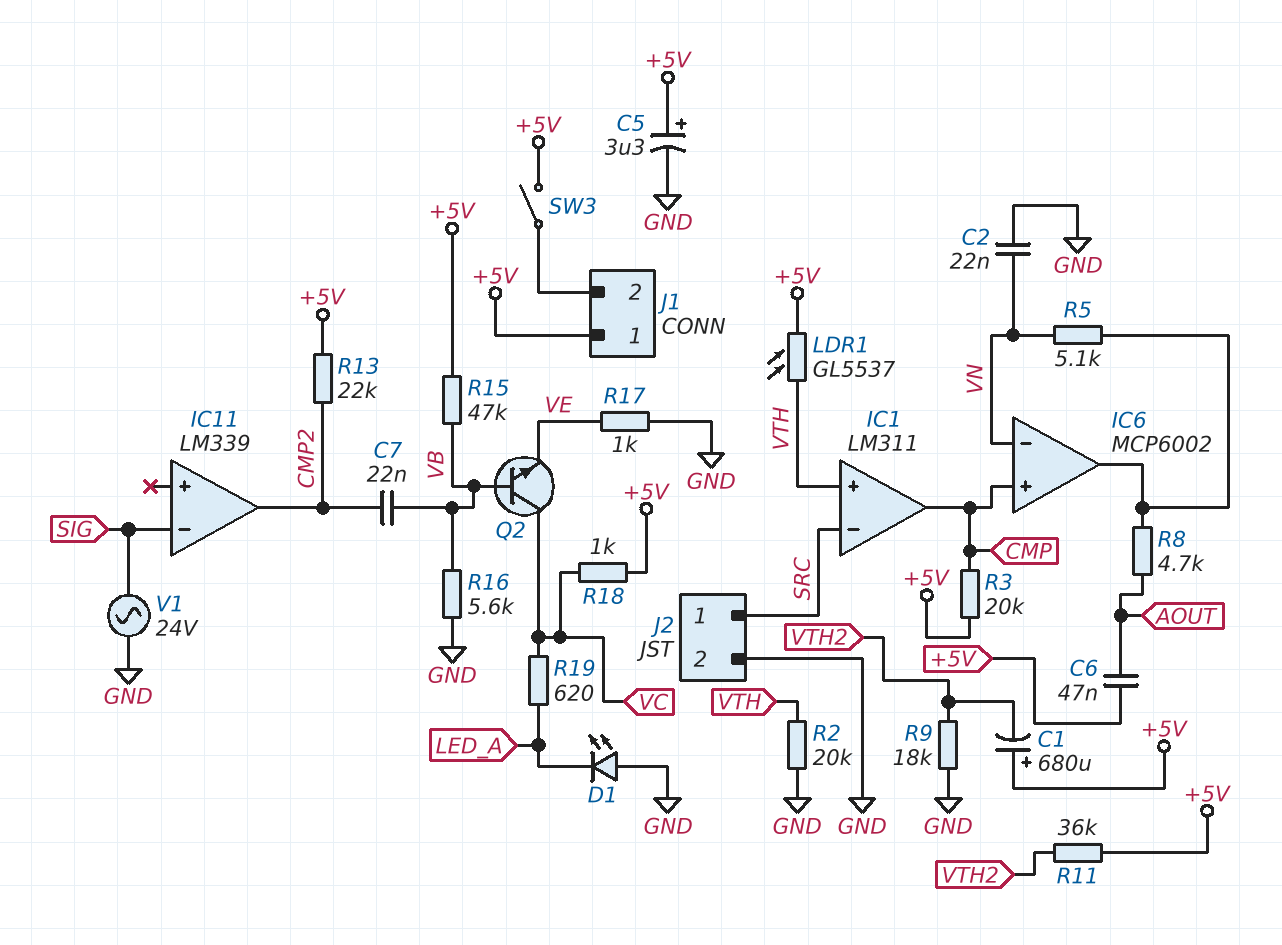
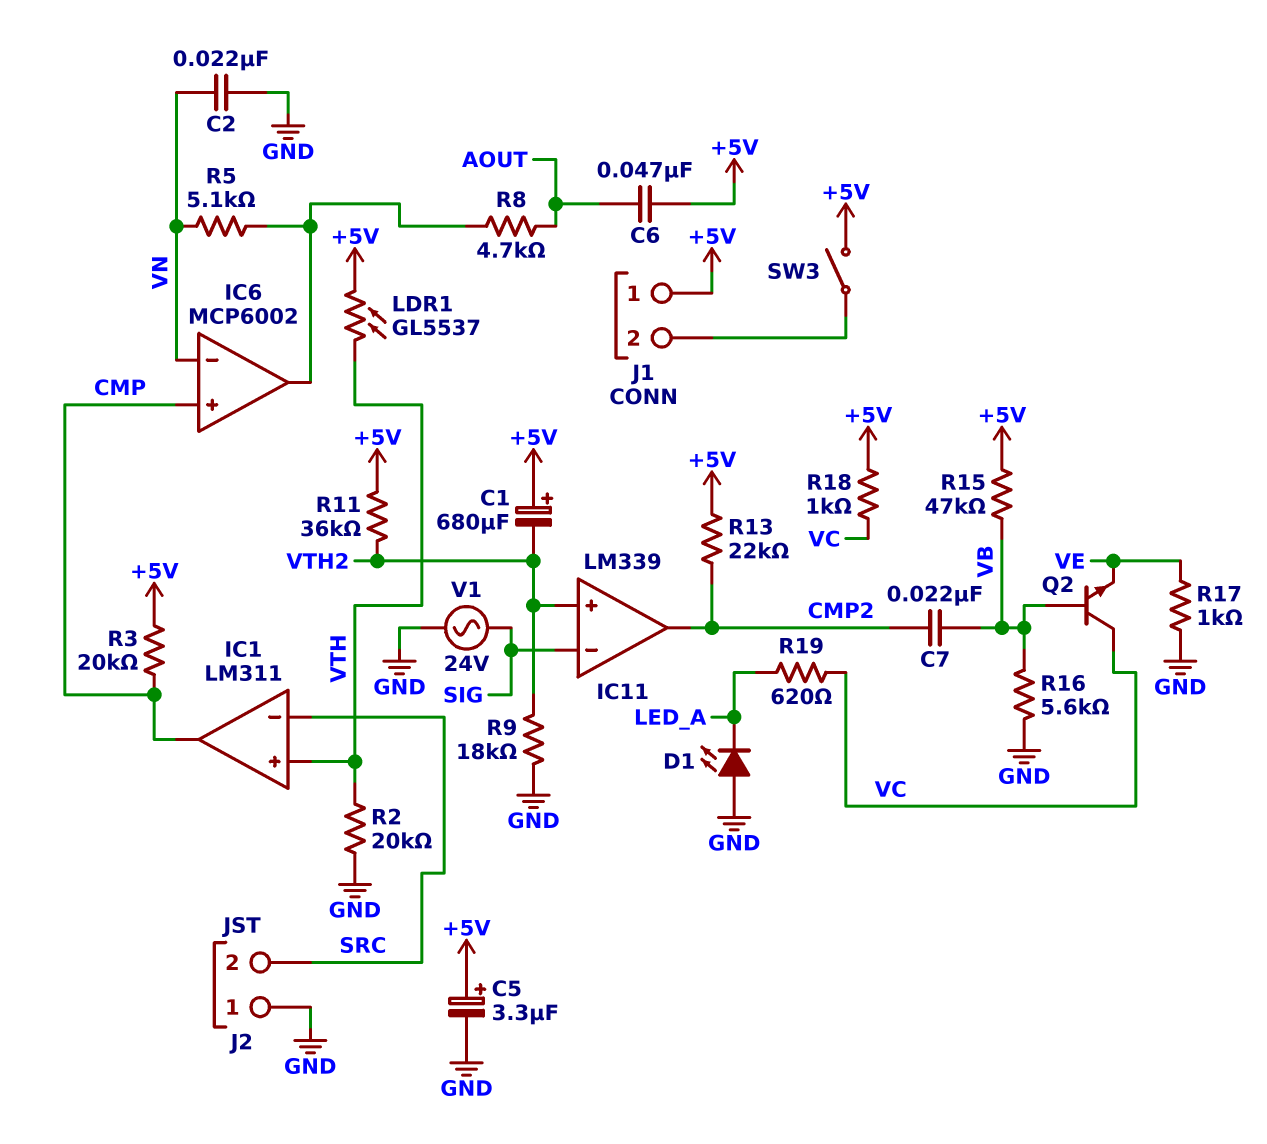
IC11 pin in+: none -> VTH2
J2 pin 1: SRC -> GND
J2 pin 2: GND -> SRC

